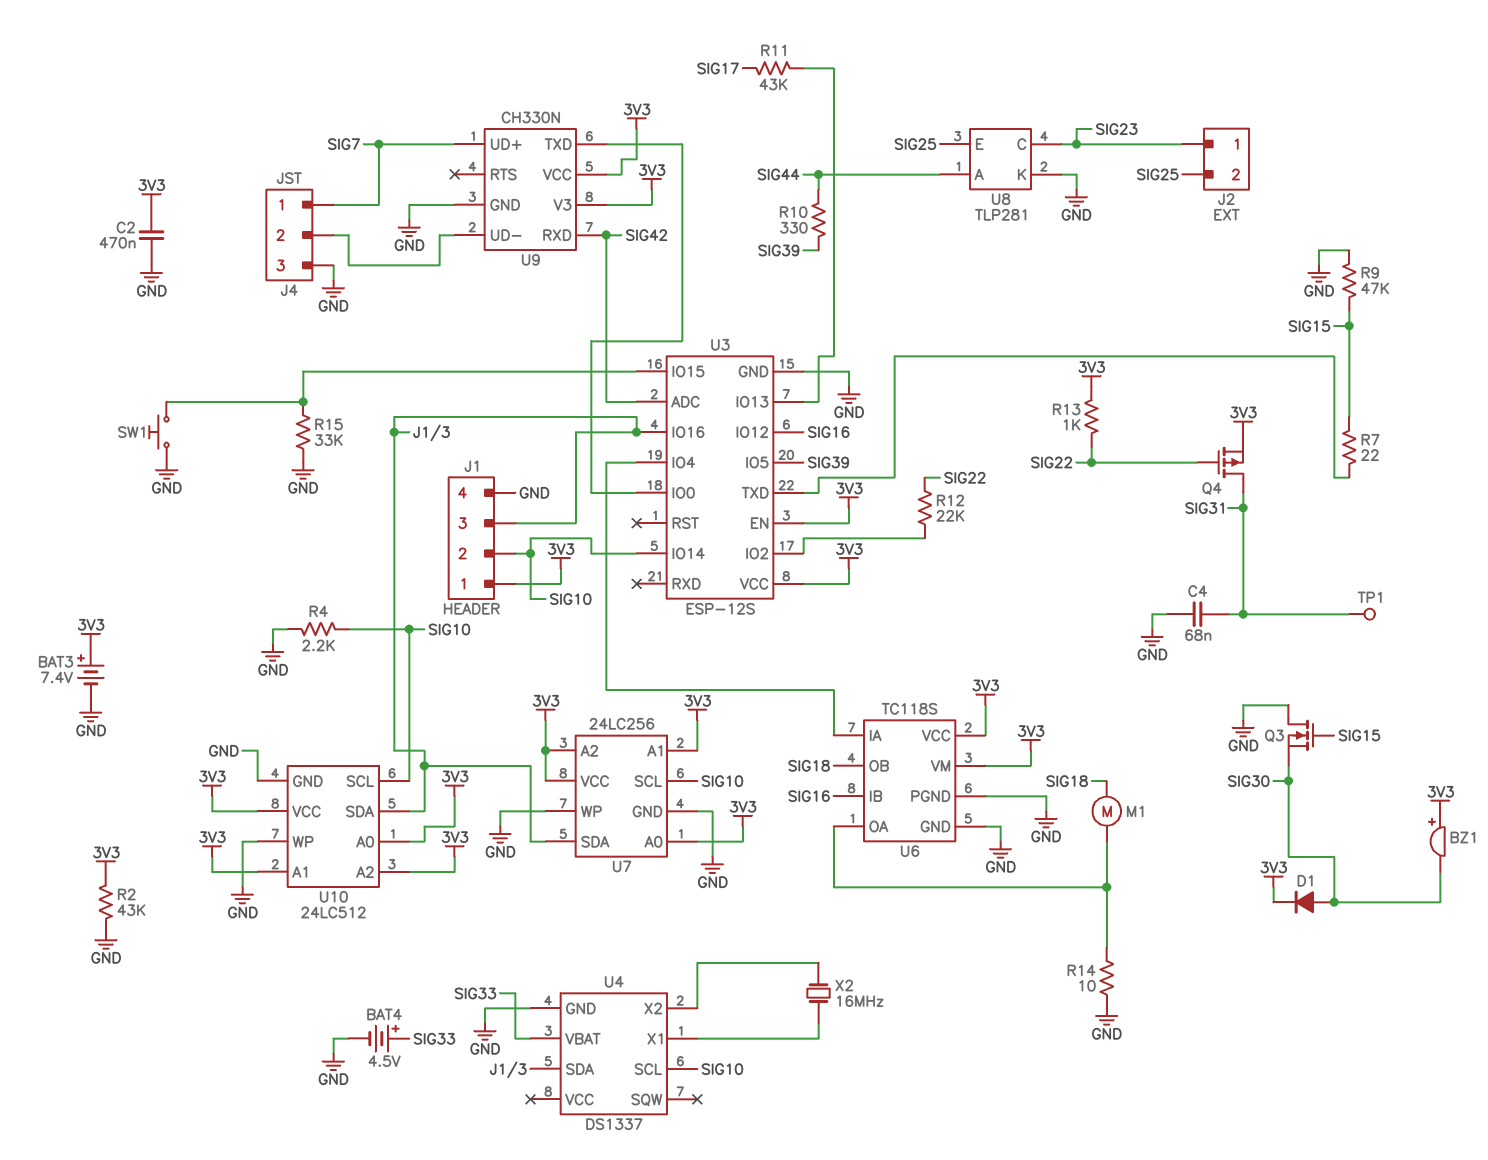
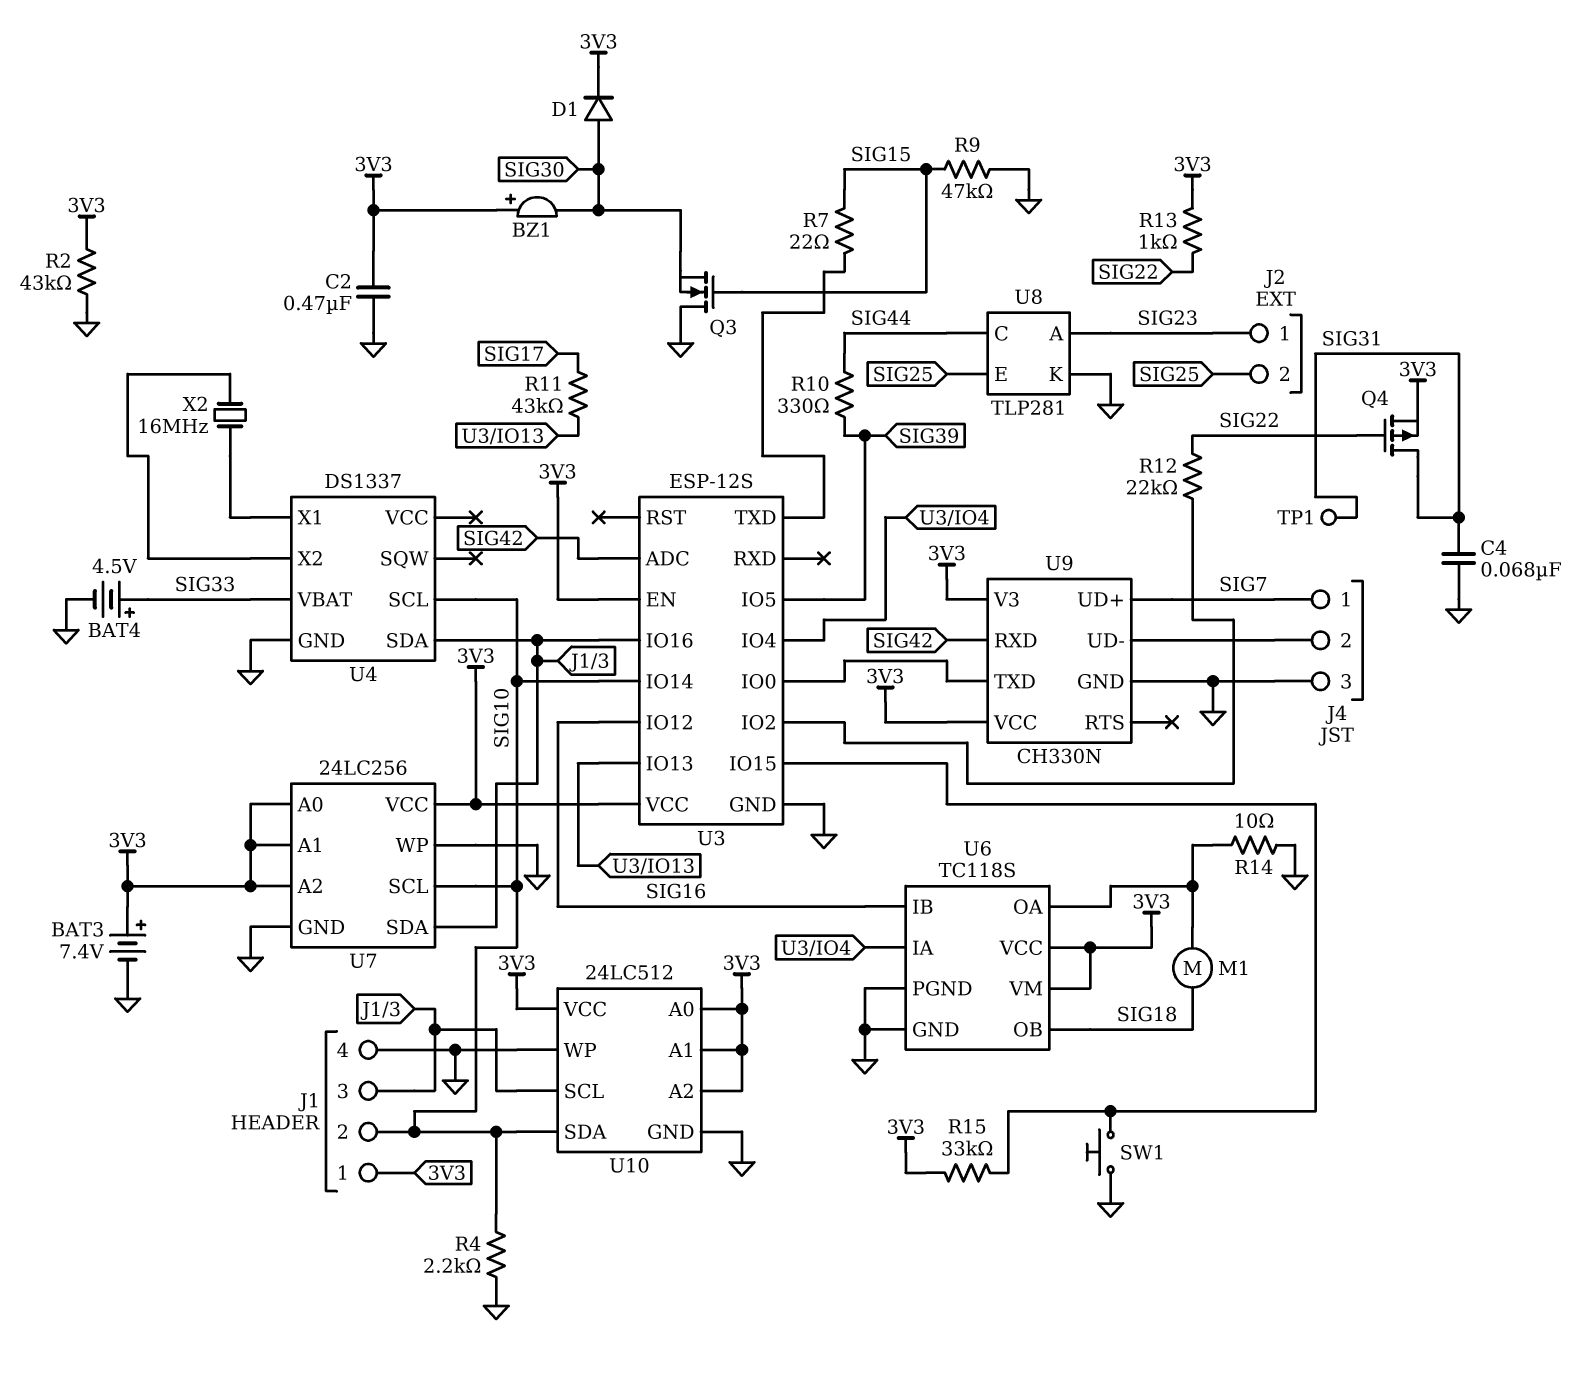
R15: 33k (GND, U3/IO15) -> 33k (3V3, U3/IO15)
U8 pin A: SIG44 -> SIG23
U8 pin C: SIG23 -> SIG44
U10 pin SCL: SIG10 -> J1/3
U10 pin SDA: J1/3 -> SIG10

